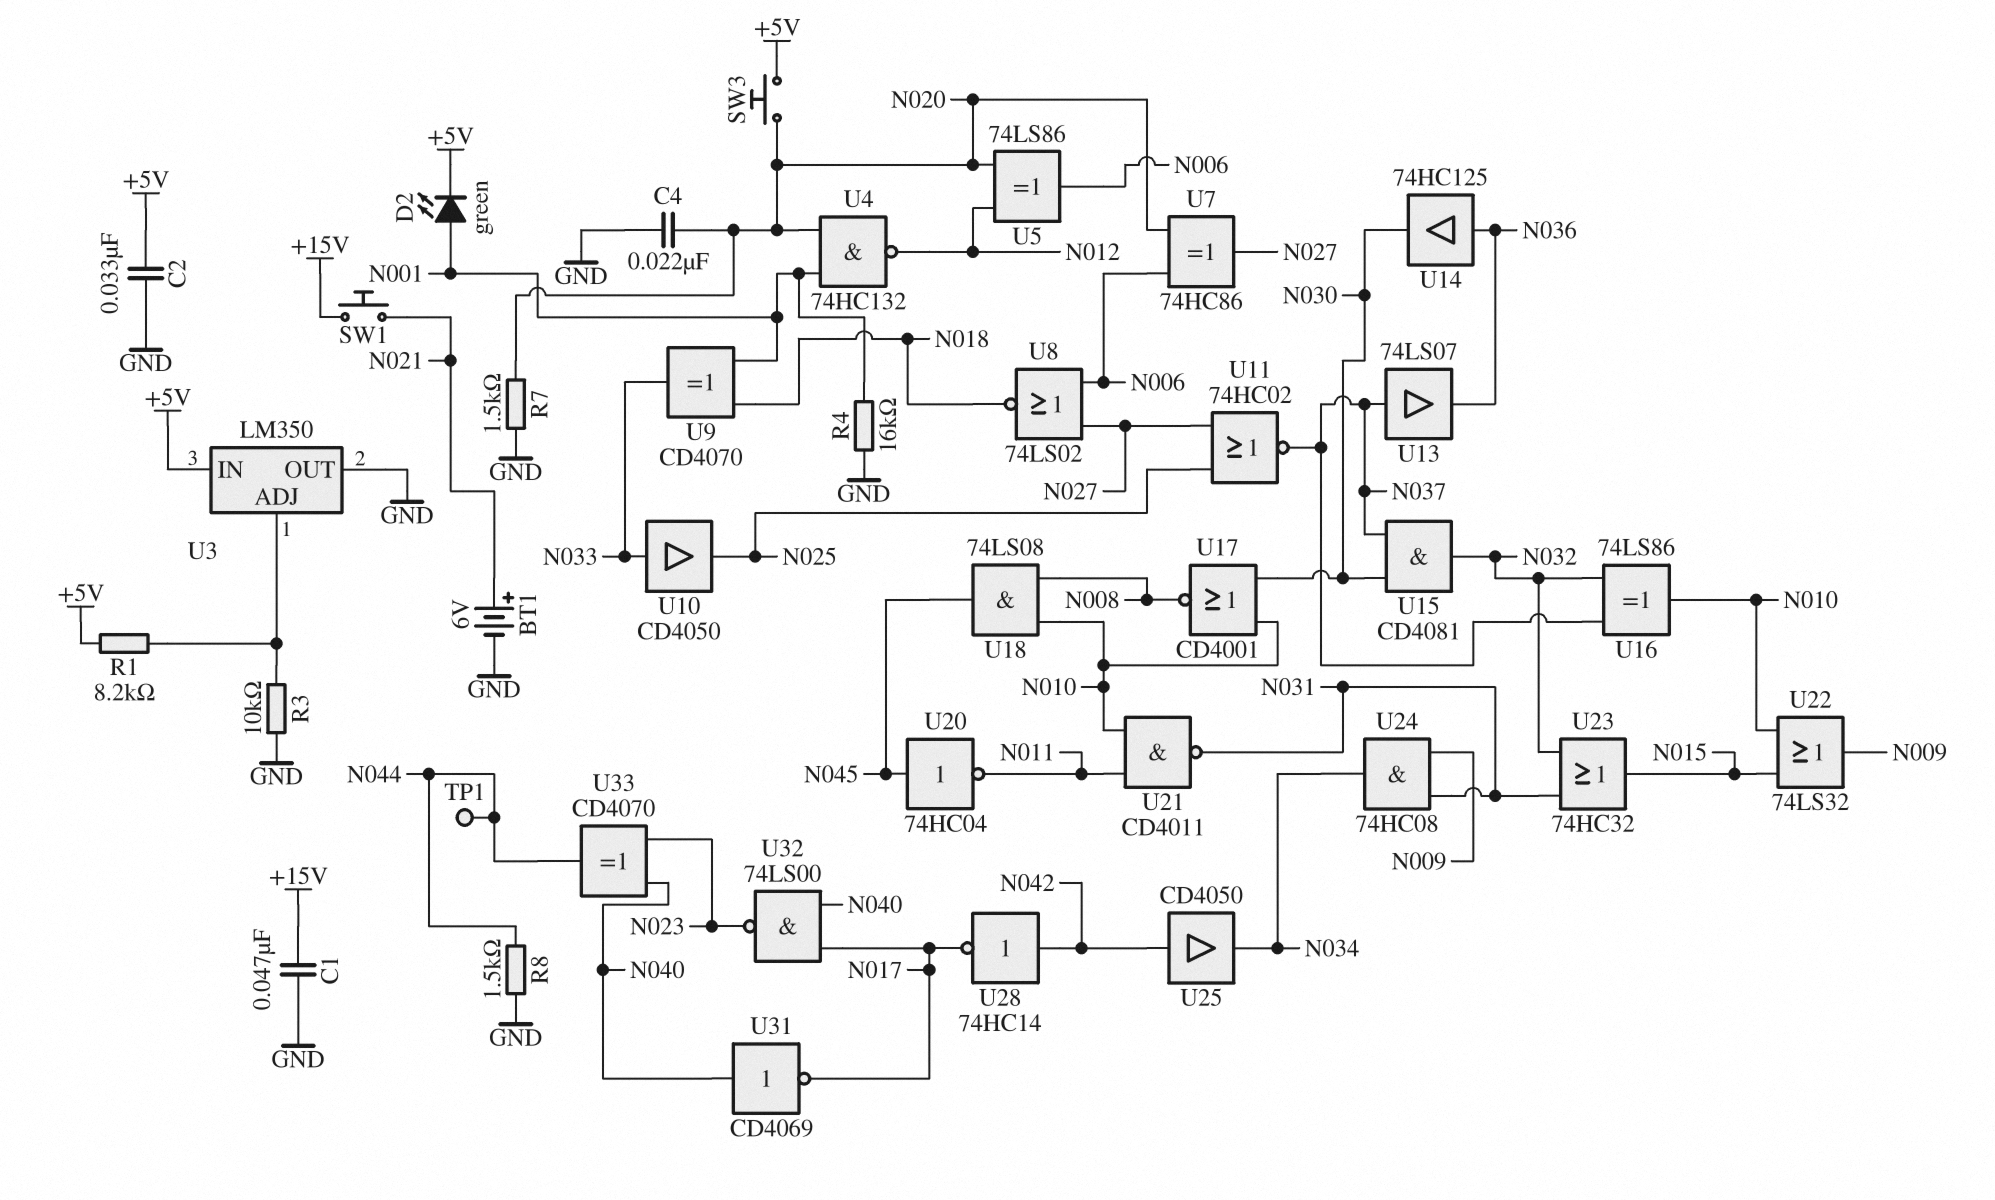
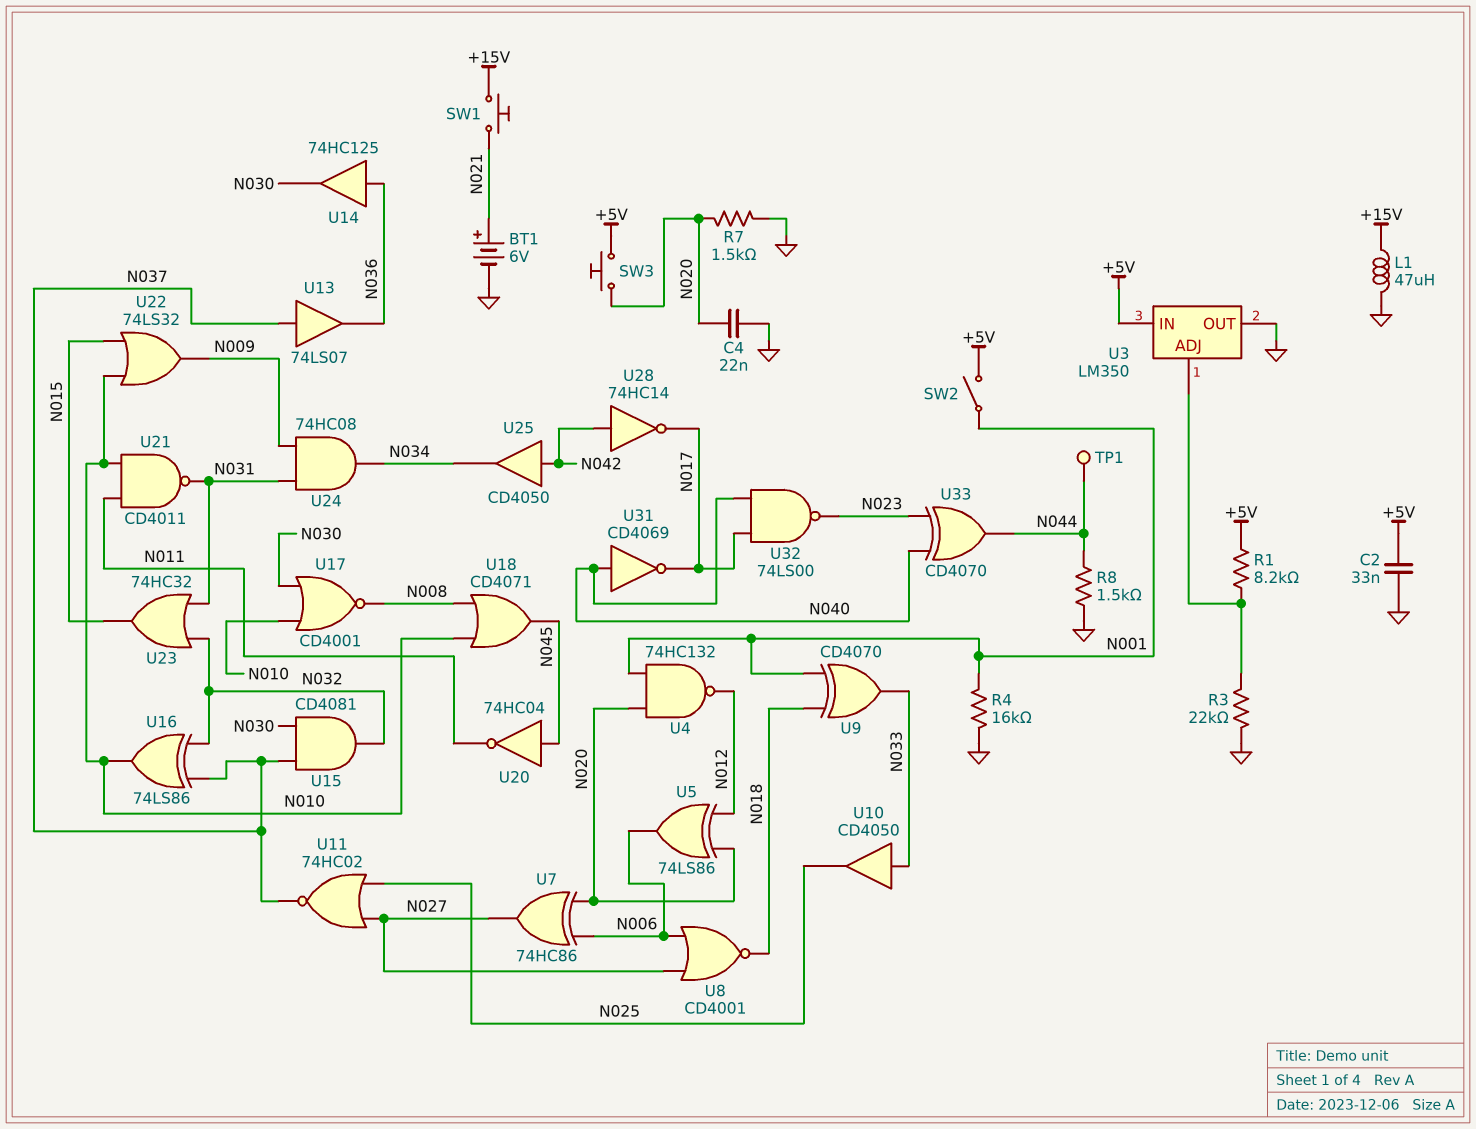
C1: 47nF (+15V, GND) -> none
D2: LED green (A N001, K +5V) -> none
L1: none -> 47uH (+15V, GND)
R3: 10k (GND, U3/ADJ) -> 22k (GND, U3/ADJ)
SW2: none -> switch (+5V, N001)
U8: NOR 74LS02 (in N006, in N027, out N018) -> NOR CD4001 (in N006, in N027, out N018)
U18: AND 74LS08 (in N008, in N010, out N045) -> OR CD4071 (in N008, in N010, out N045)

